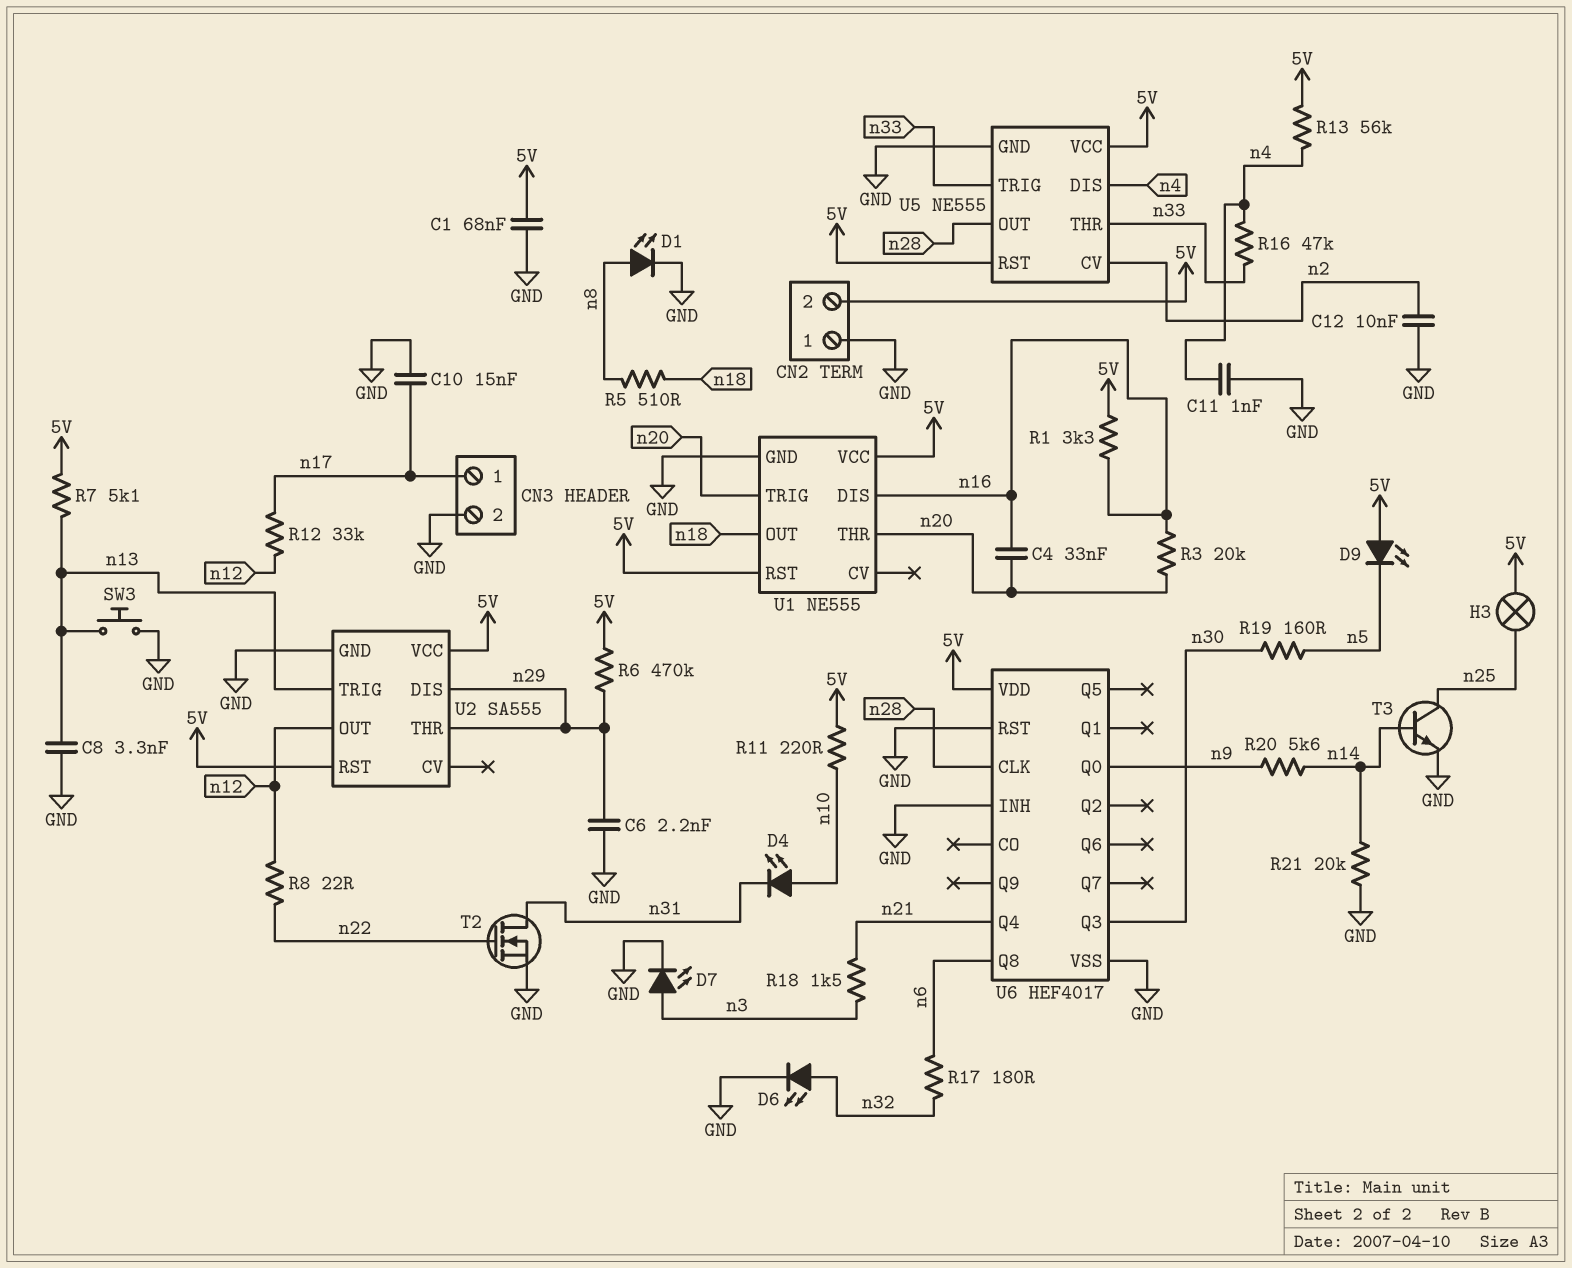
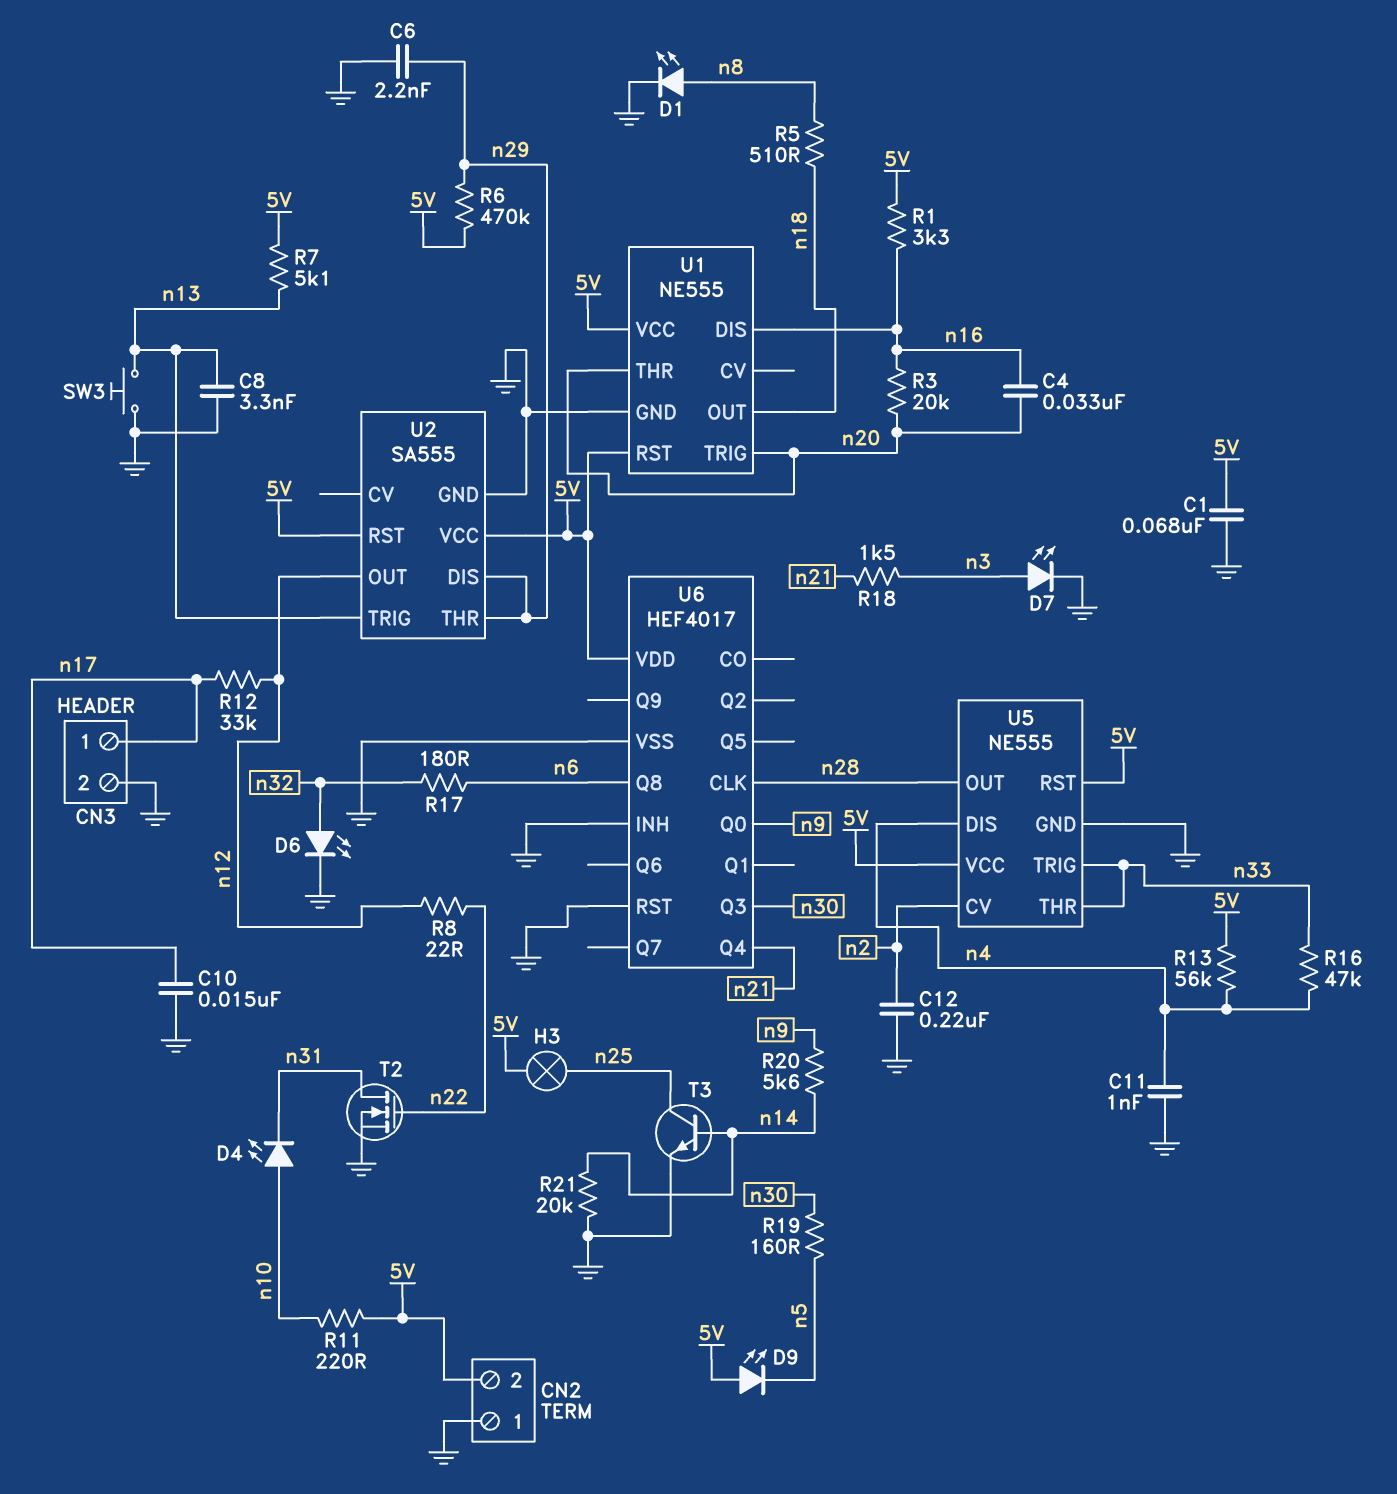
C12: 10nF (GND, n2) -> 220nF (GND, n2)

